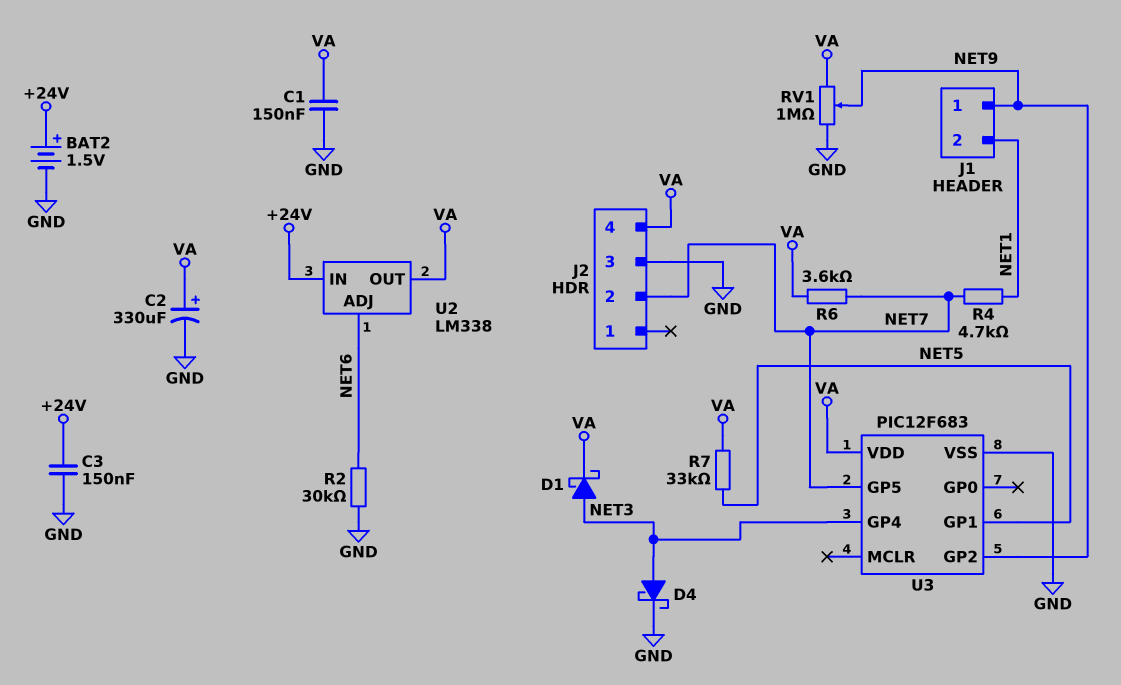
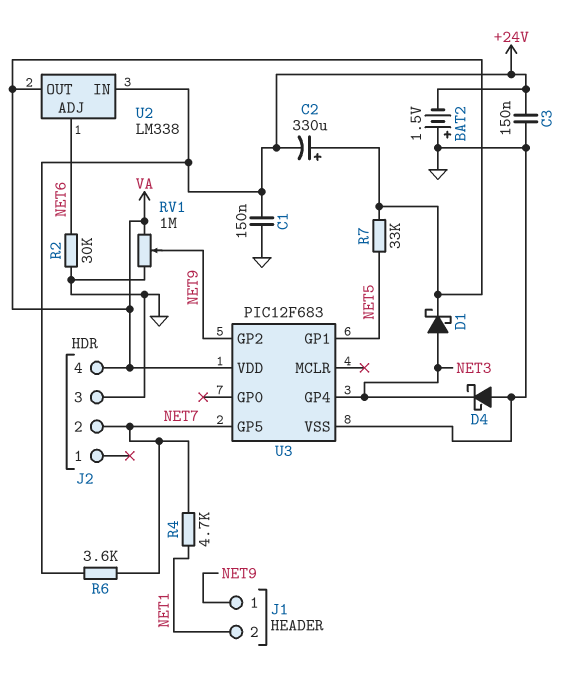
BAT2: 1.5V (plus +24V, minus GND) -> 1.5V (plus GND, minus +24V)
C1: 150nF (GND, VA) -> 150nF (+24V, GND)
C2: 330uF (plus VA, minus GND) -> 330uF (plus VA, minus +24V)
D4: schottky (A NET3, K GND) -> schottky (A GND, K NET3)
R6: 3.6k (NET7, VA) -> 3.6k (+24V, NET7)

